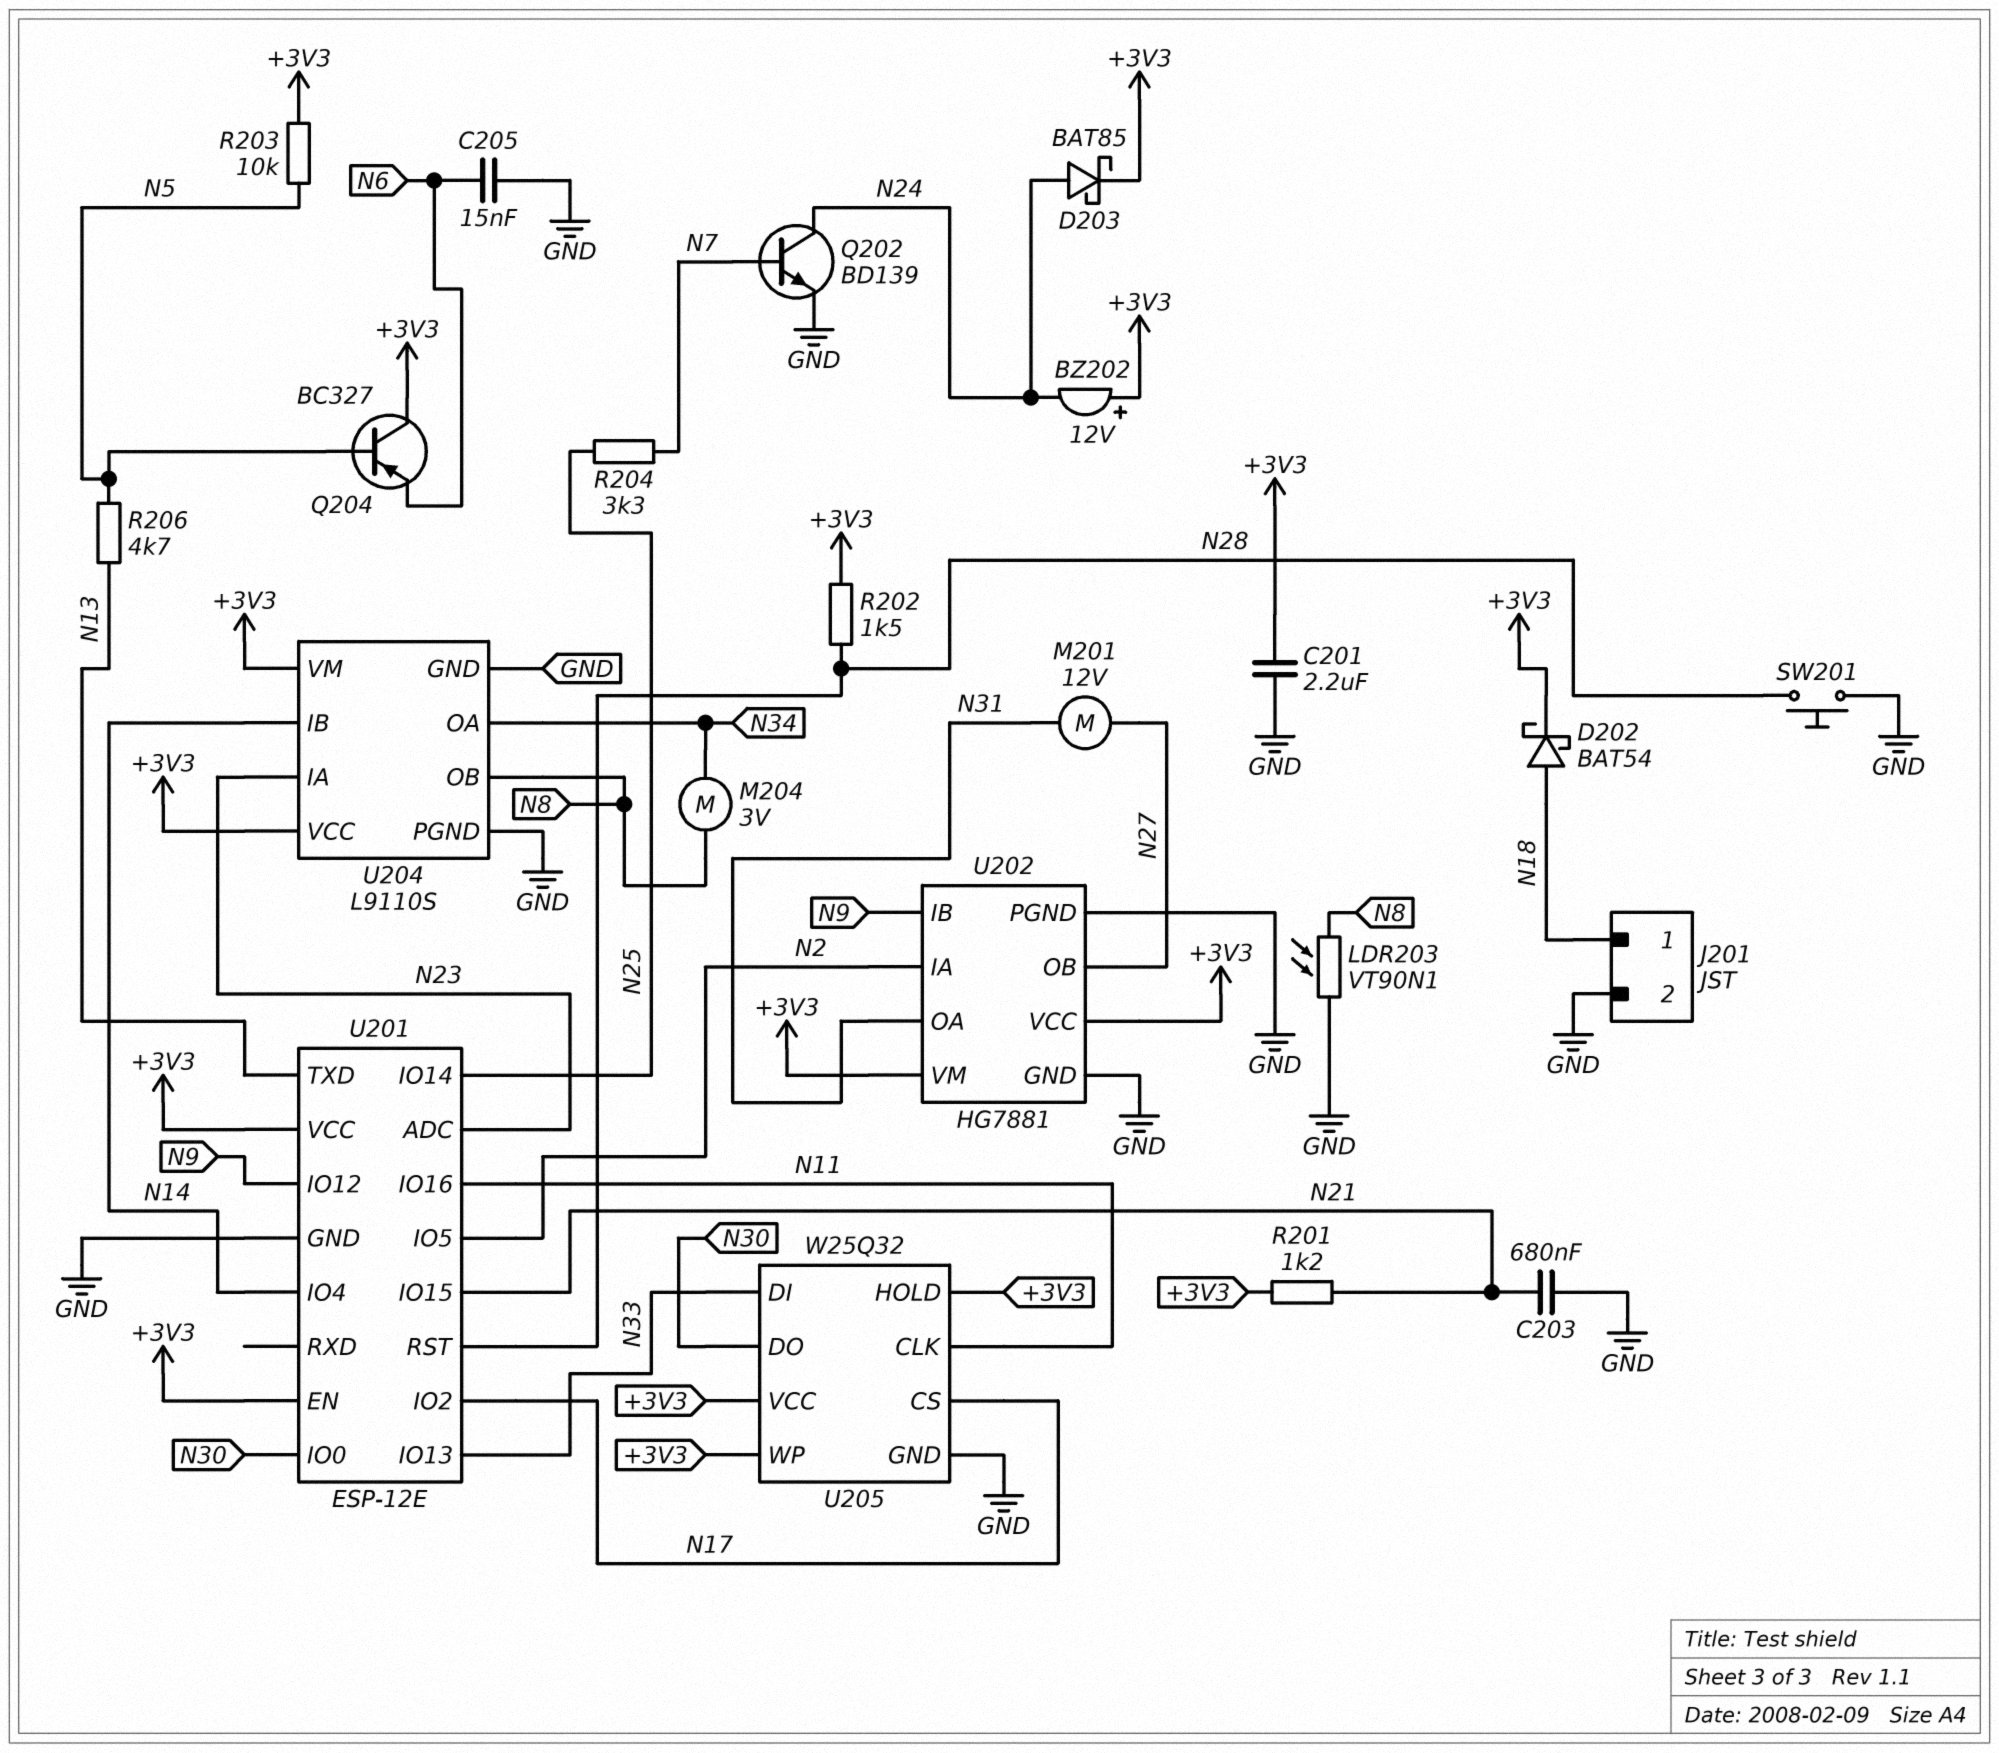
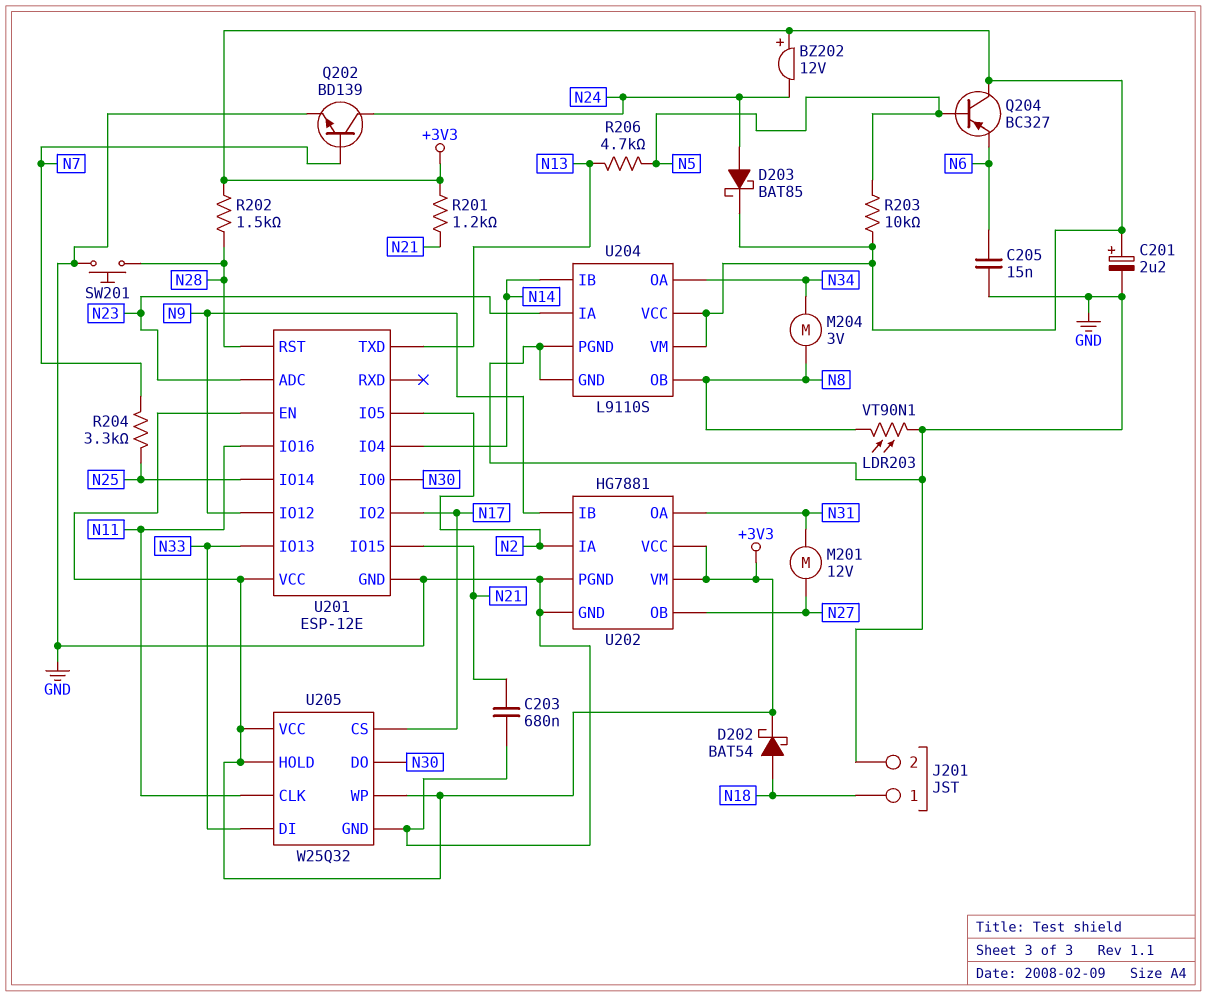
C201: 2.2uF (+3V3, GND) -> 2.2uF (plus +3V3, minus GND)

